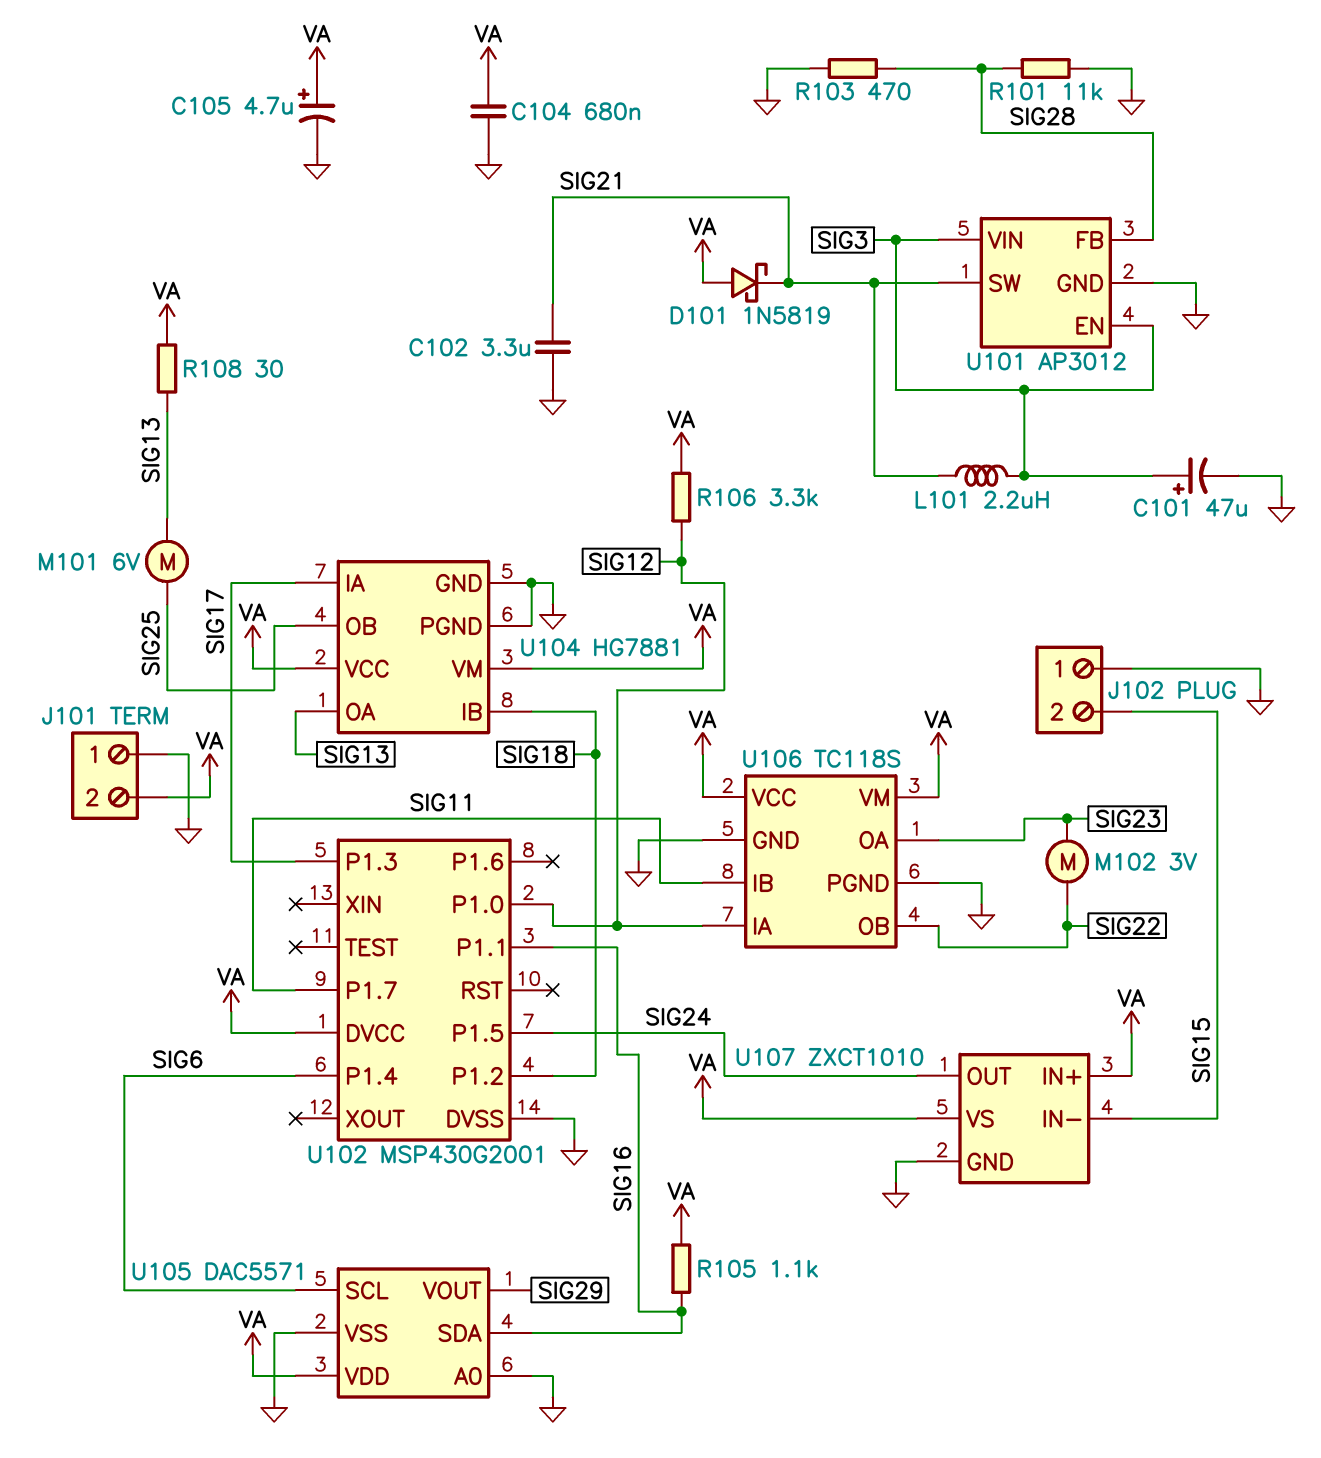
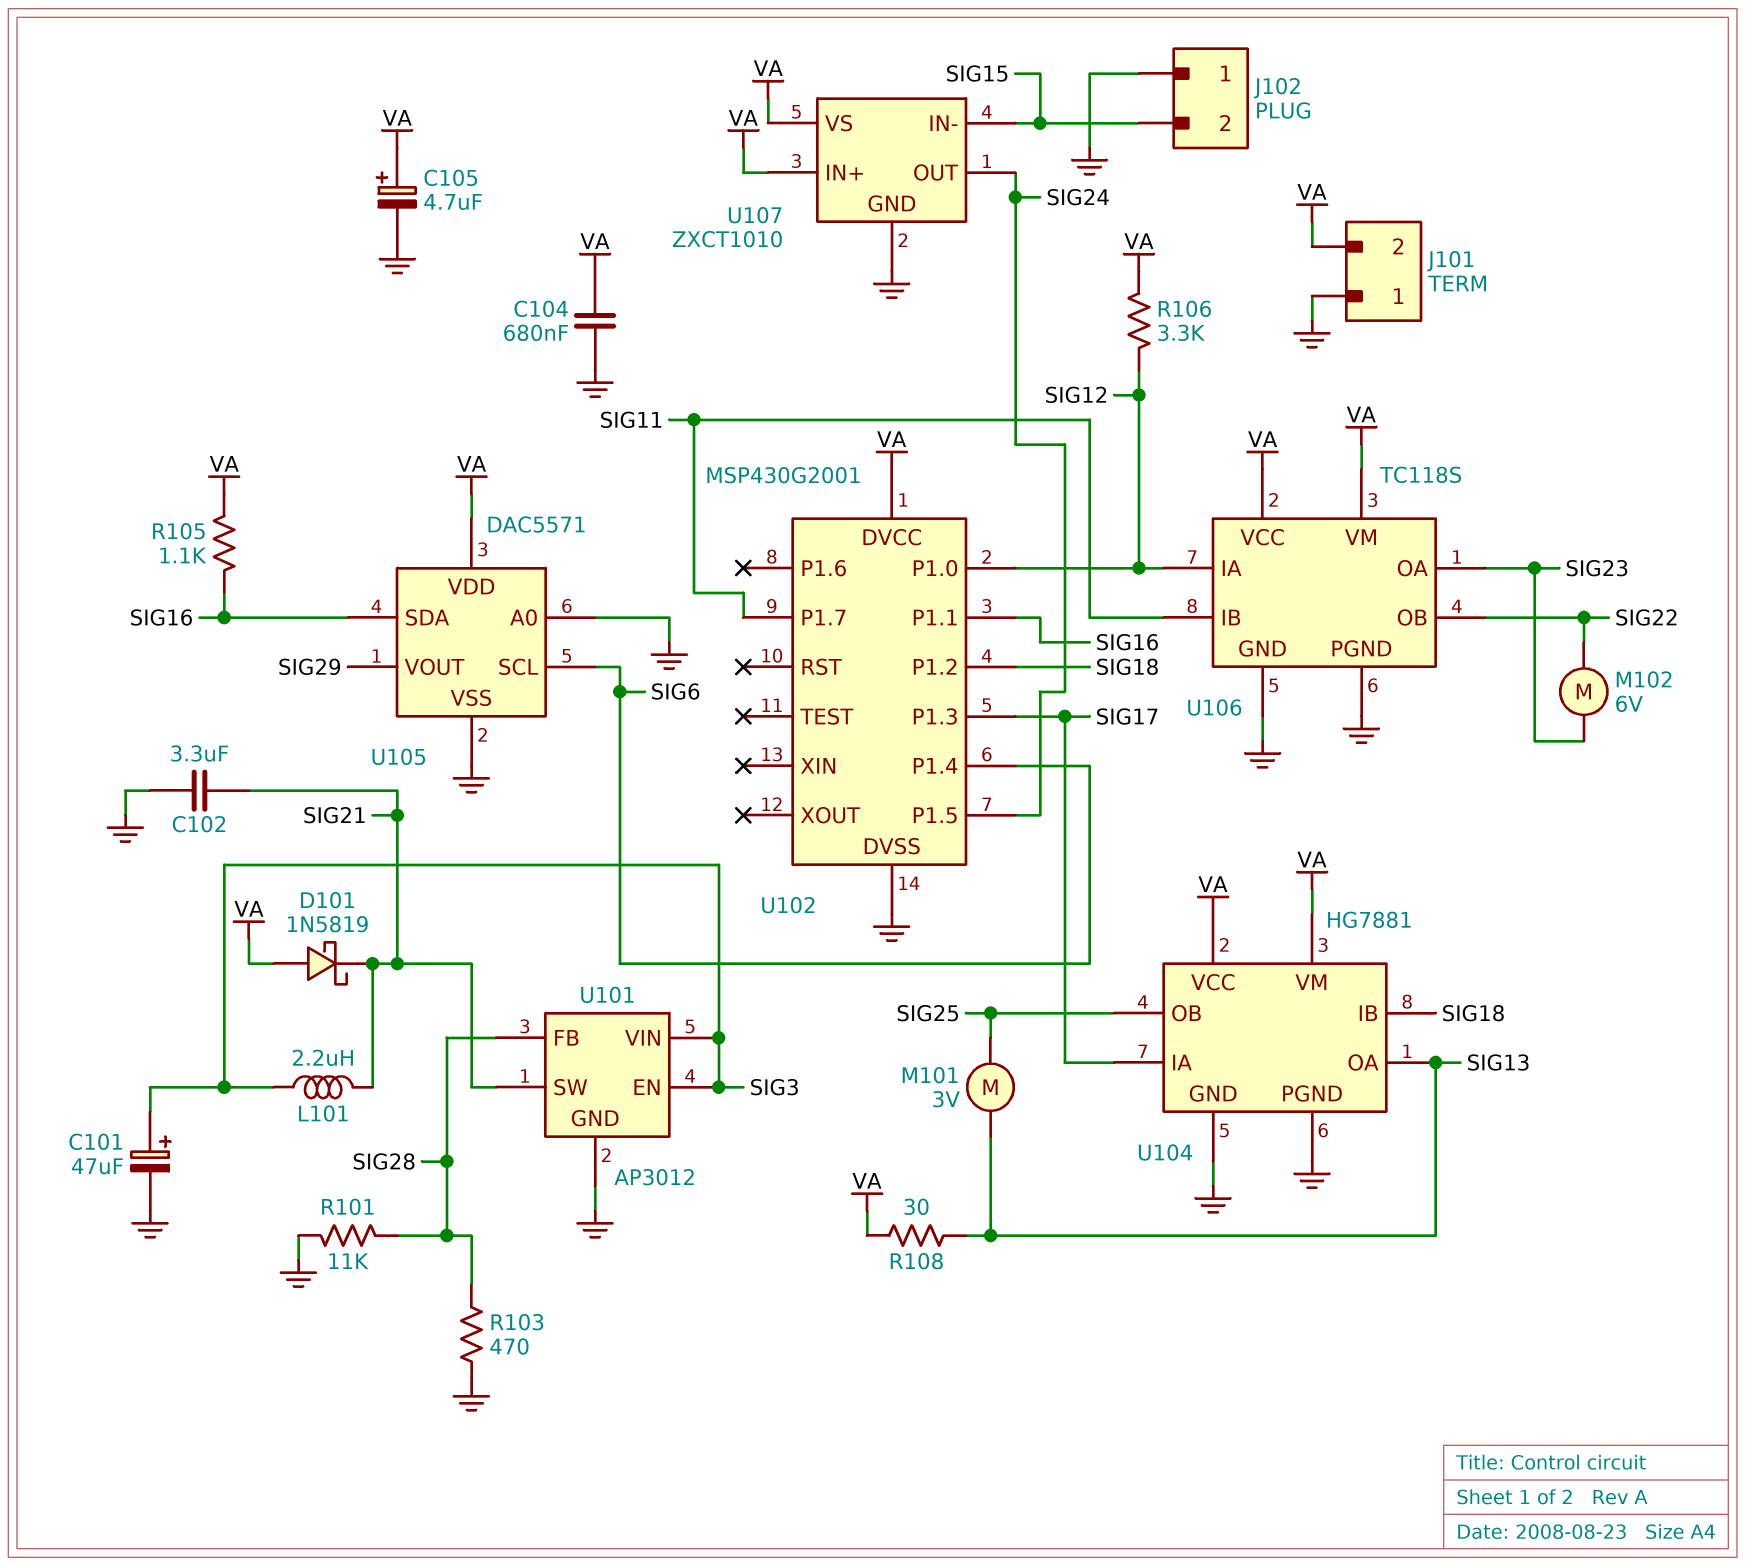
M101: motor 6V (SIG13, SIG25) -> motor 3V (SIG13, SIG25)
M102: motor 3V (SIG22, SIG23) -> motor 6V (SIG22, SIG23)

